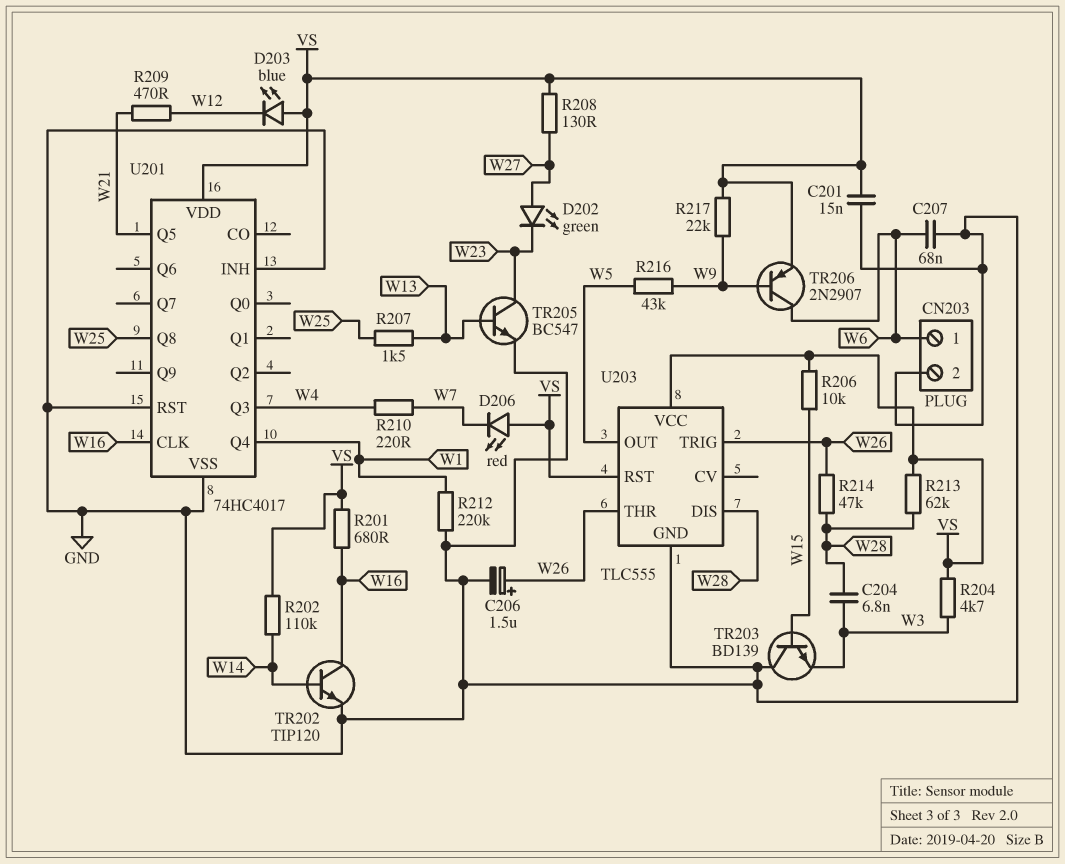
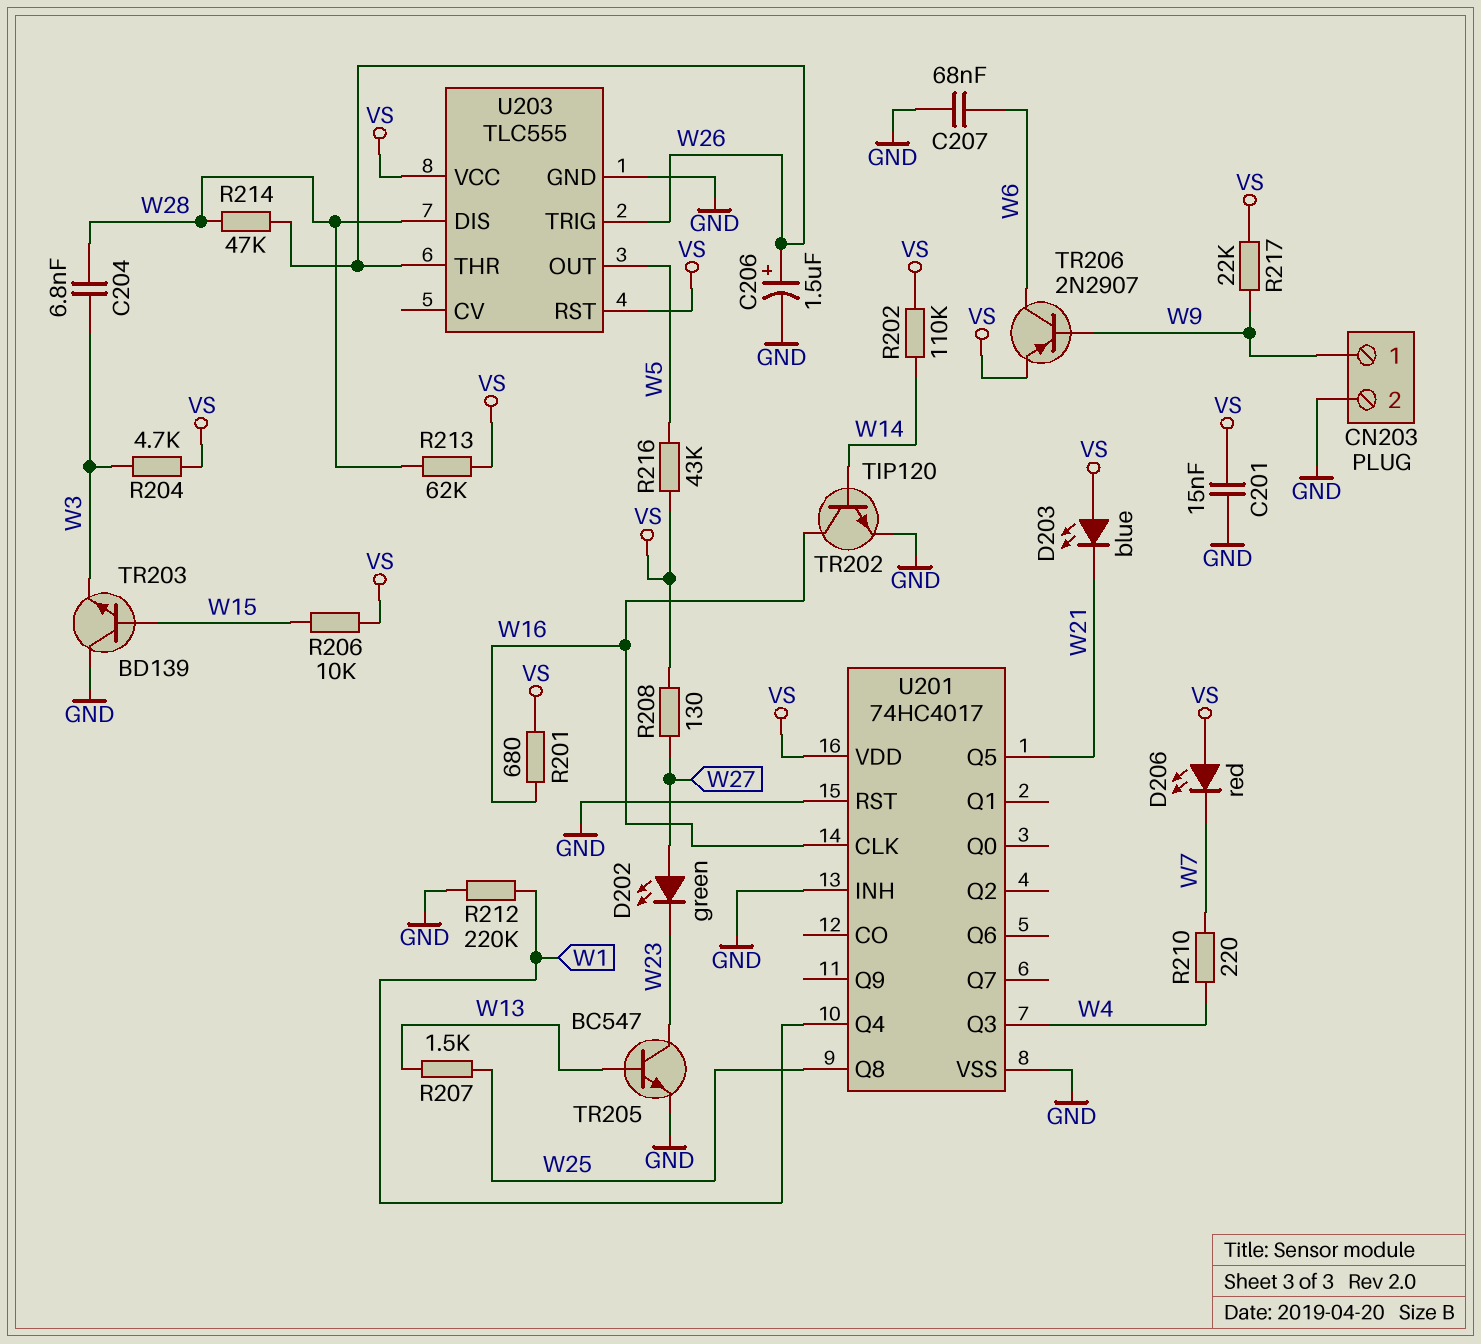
CN203 pin 1: W6 -> W9
D203: LED blue (A VS, K W12) -> LED blue (A VS, K W21)
R209: 470 (W12, W21) -> none
R216: 43k (W5, W9) -> 43k (VS, W5)

